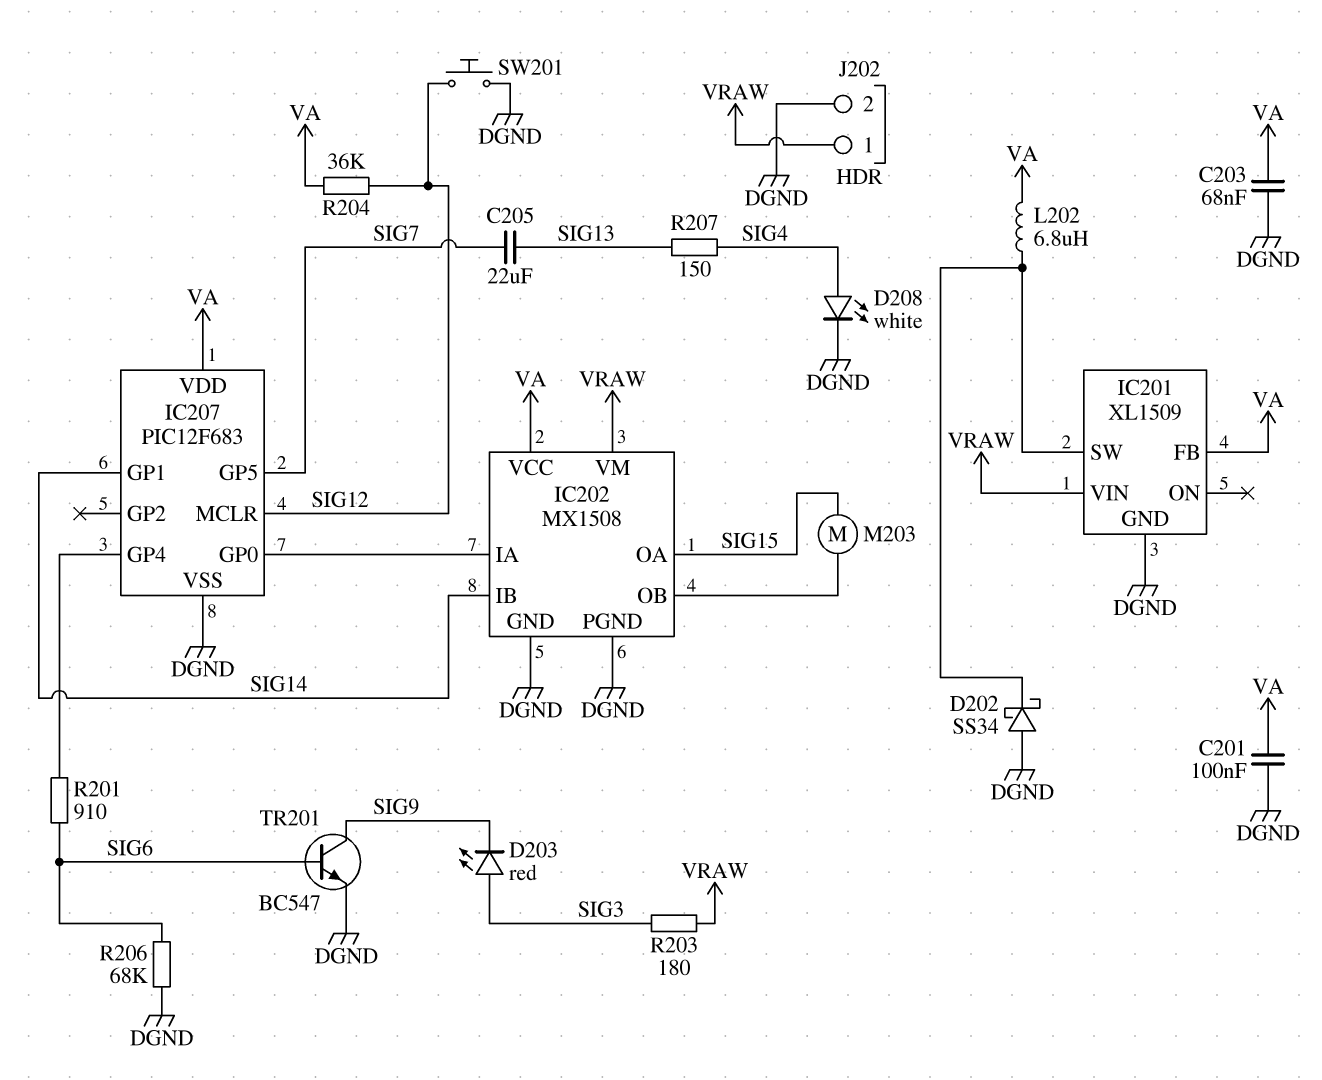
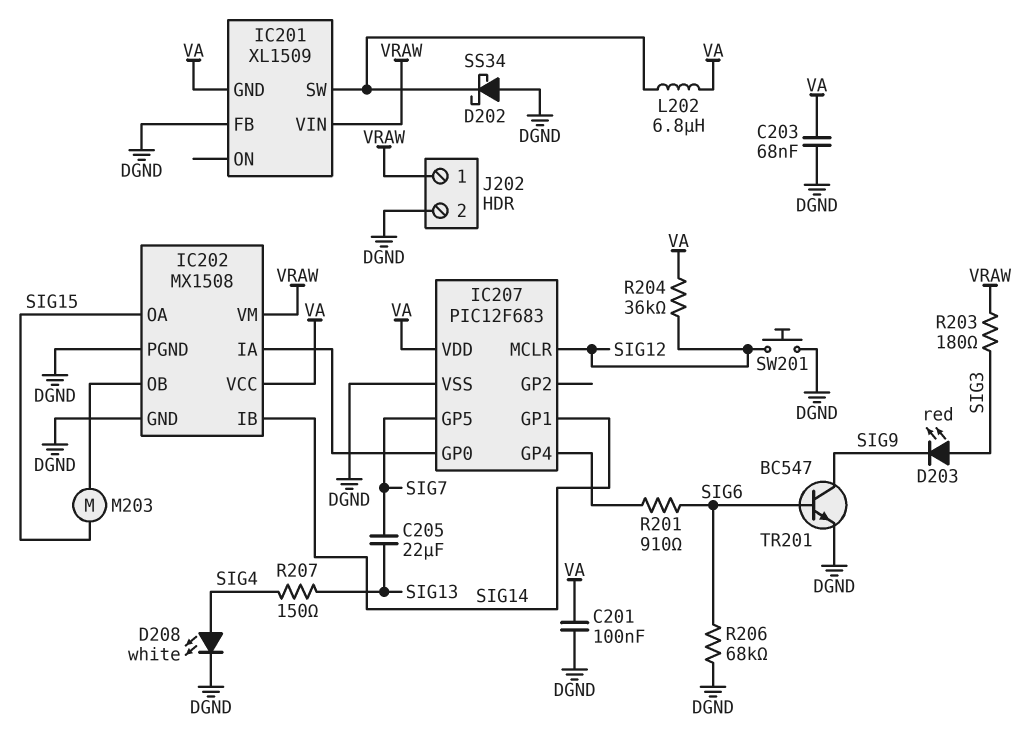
IC201 pin FB: VA -> DGND
IC201 pin GND: DGND -> VA

